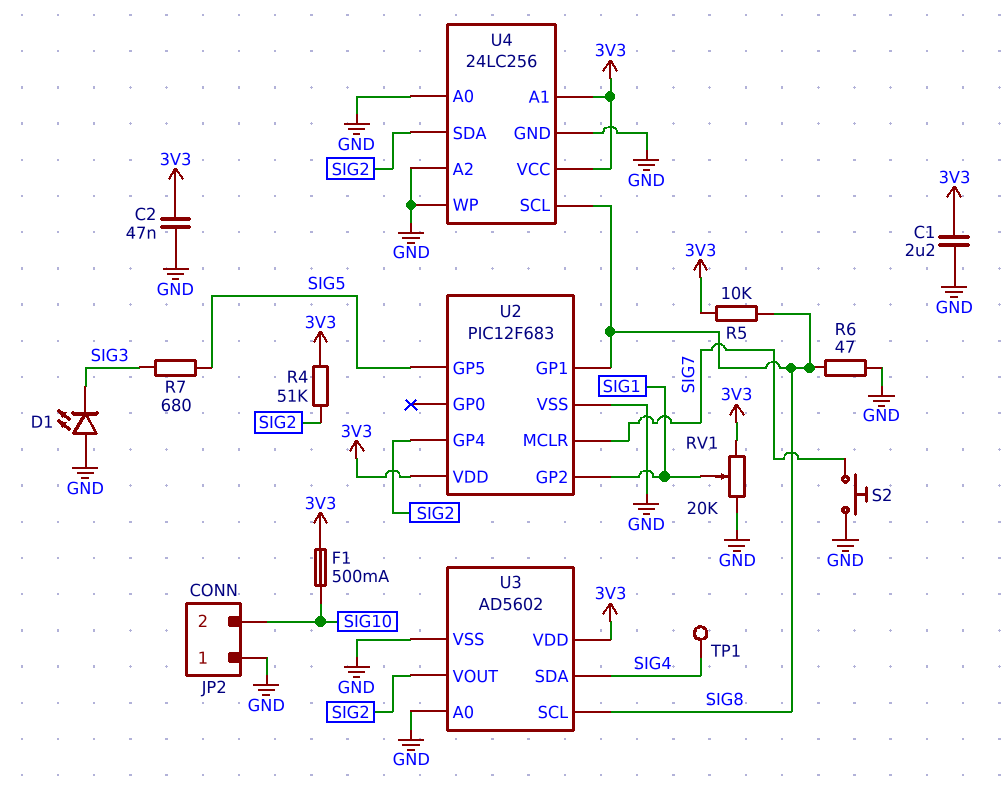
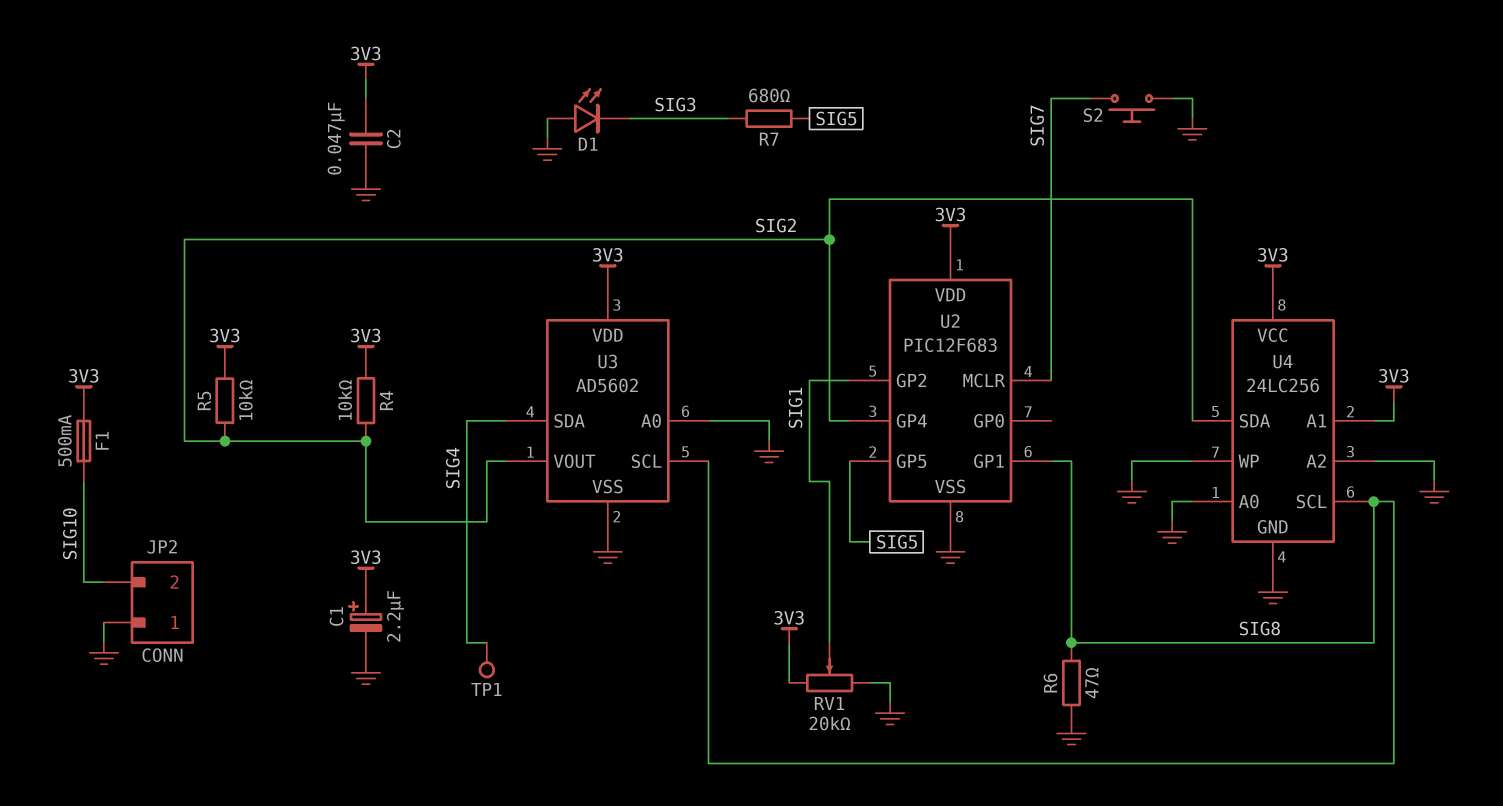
C1: 2.2uF (3V3, GND) -> 2.2uF (plus 3V3, minus GND)
R4: 51k (3V3, SIG2) -> 10k (3V3, SIG2)
R5: 10k (3V3, SIG8) -> 10k (3V3, SIG2)

